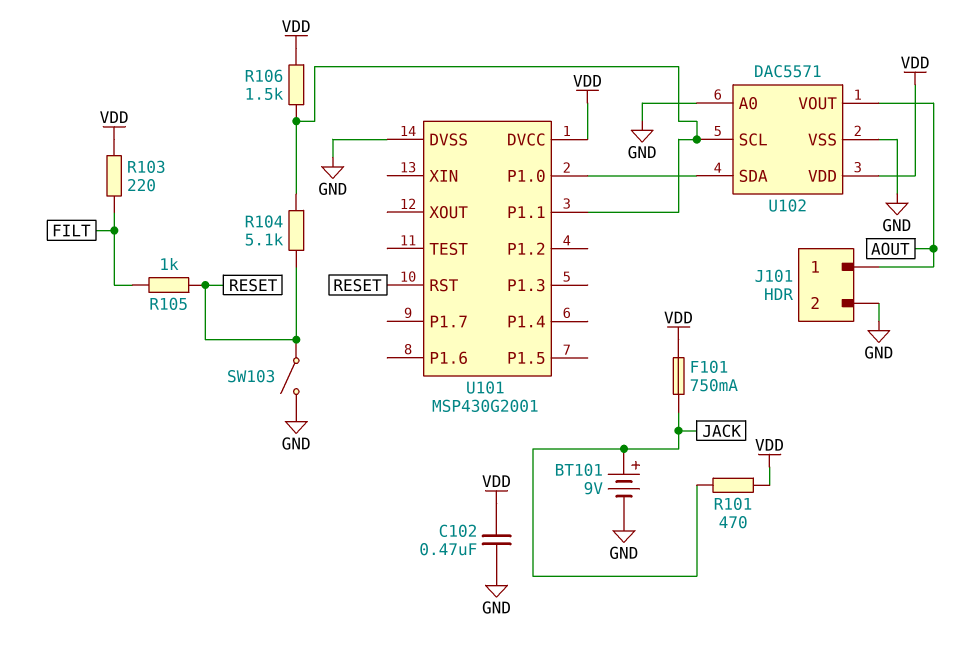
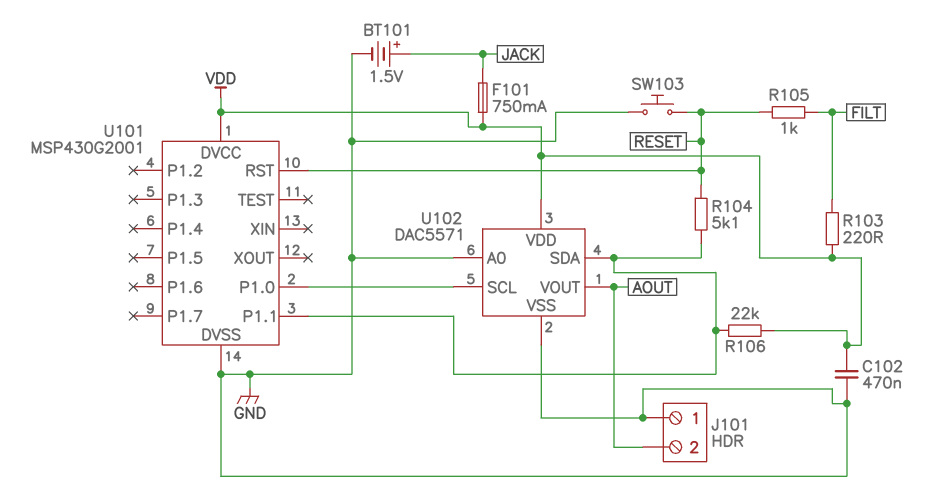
BT101: 9V (plus JACK, minus GND) -> 1.5V (plus JACK, minus GND)
J101 pin 1: AOUT -> GND
J101 pin 2: GND -> AOUT
R101: 470 (JACK, VDD) -> none
R106: 1.5k (U101/P1.1, VDD) -> 22k (U101/P1.1, VDD)
SW103: switch (GND, RESET) -> button (GND, RESET)
U102 pin SCL: U101/P1.1 -> U101/P1.0
U102 pin SDA: U101/P1.0 -> U101/P1.1

